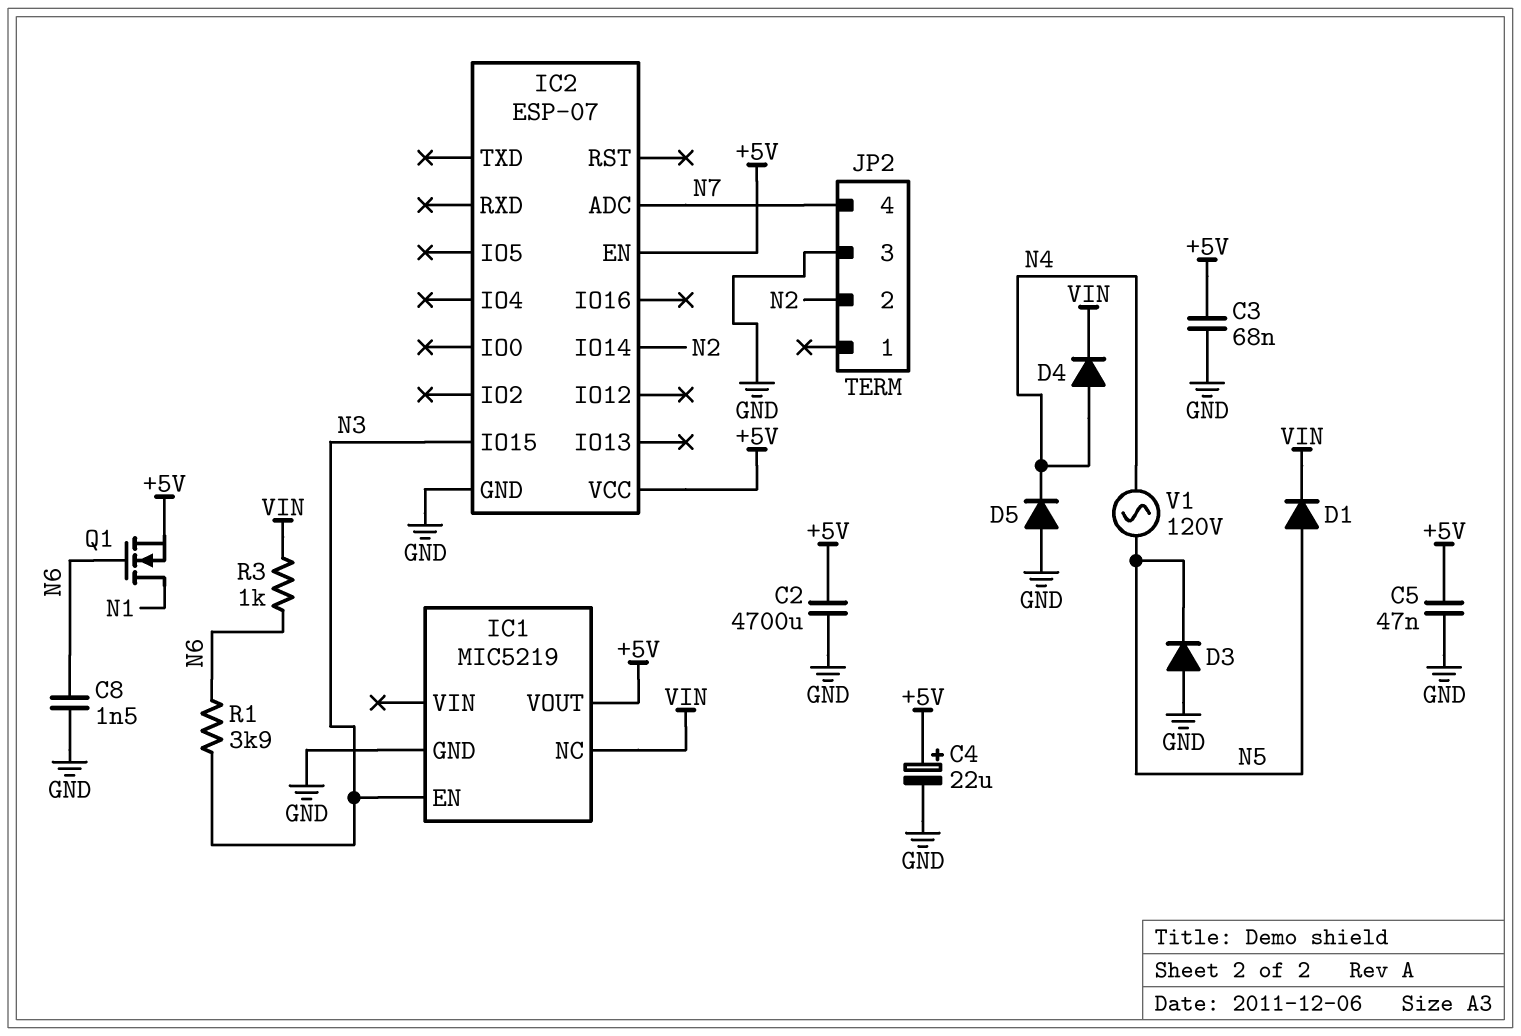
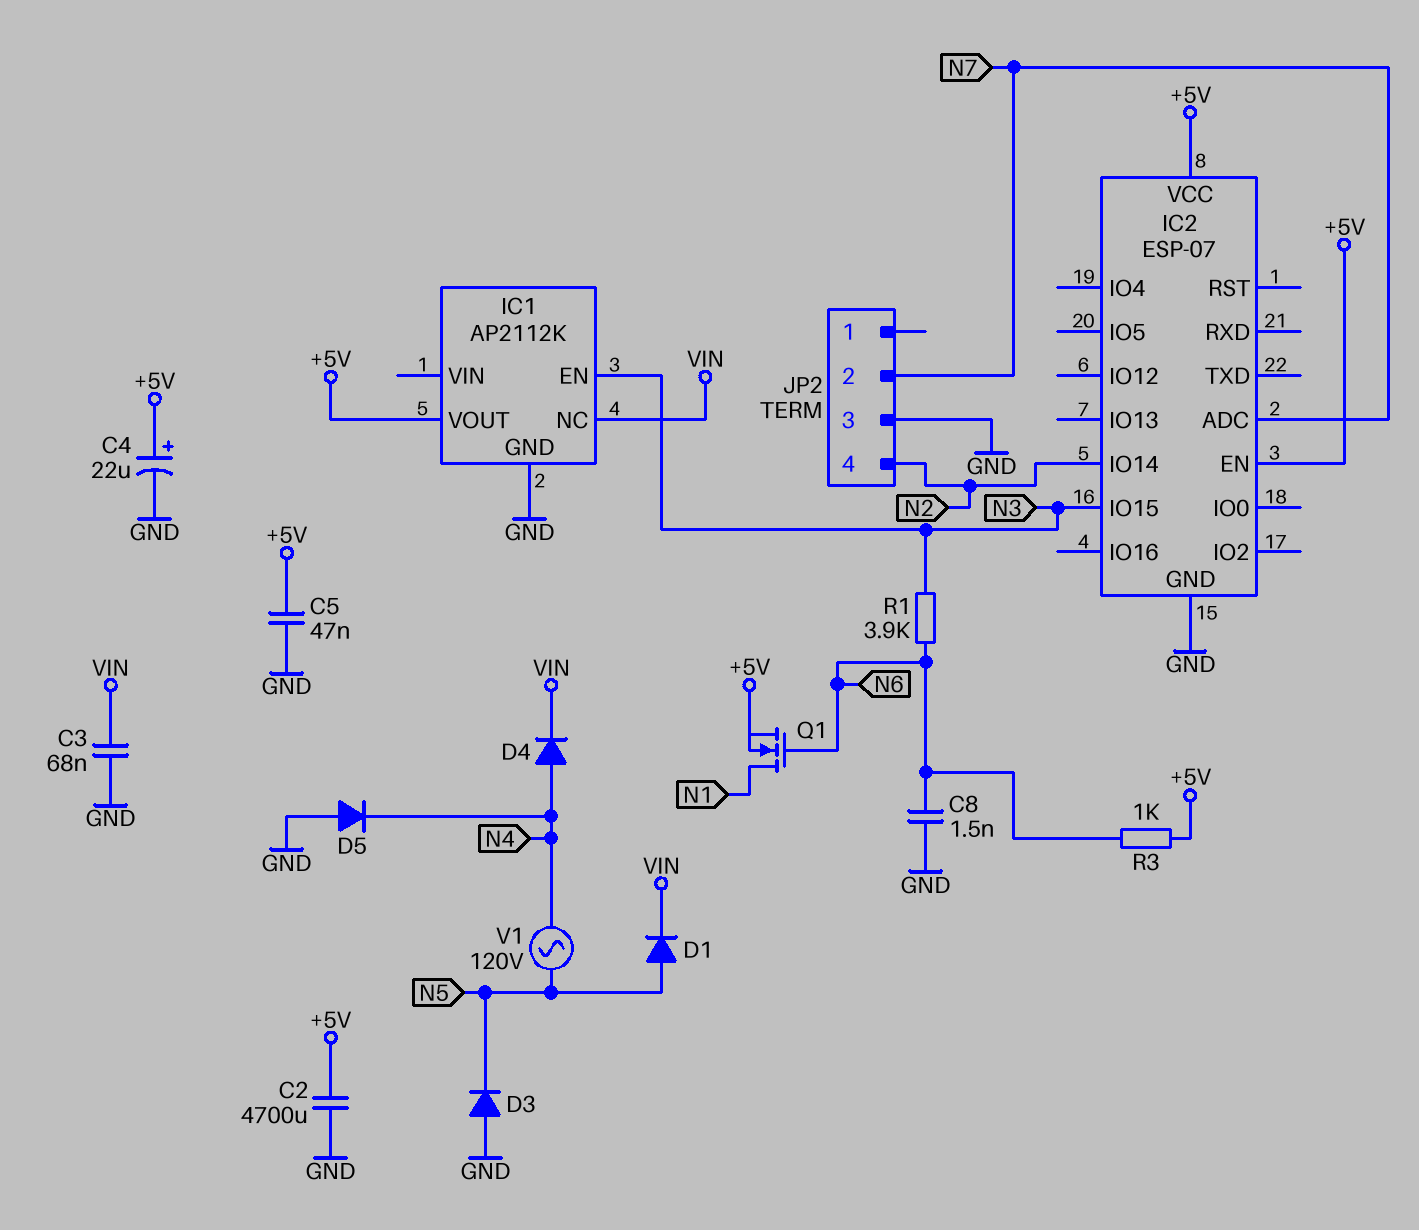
C3: 68nF (+5V, GND) -> 68nF (GND, VIN)
IC1: MIC5219 -> AP2112K
JP2 pin 2: N2 -> N7
JP2 pin 4: N7 -> N2
R3: 1k (N6, VIN) -> 1k (+5V, N6)

